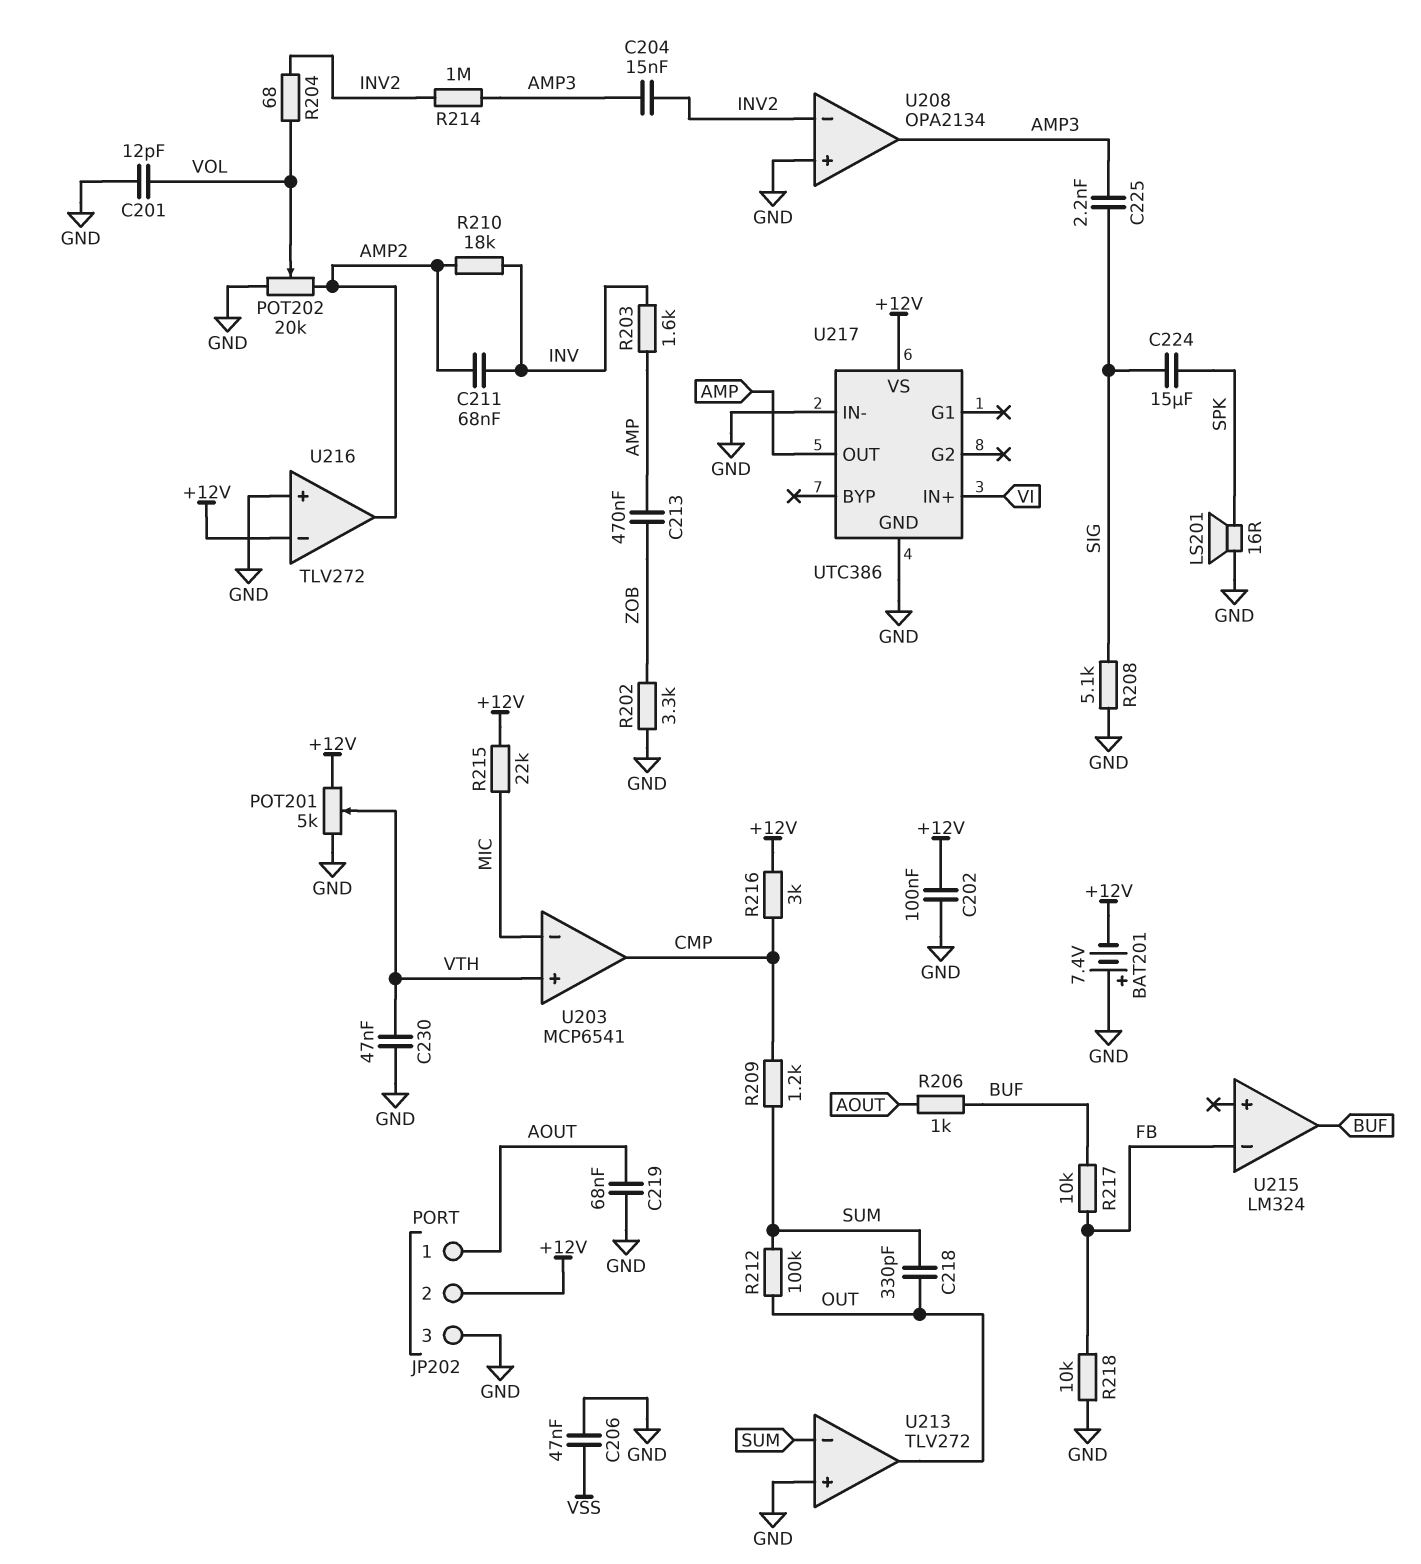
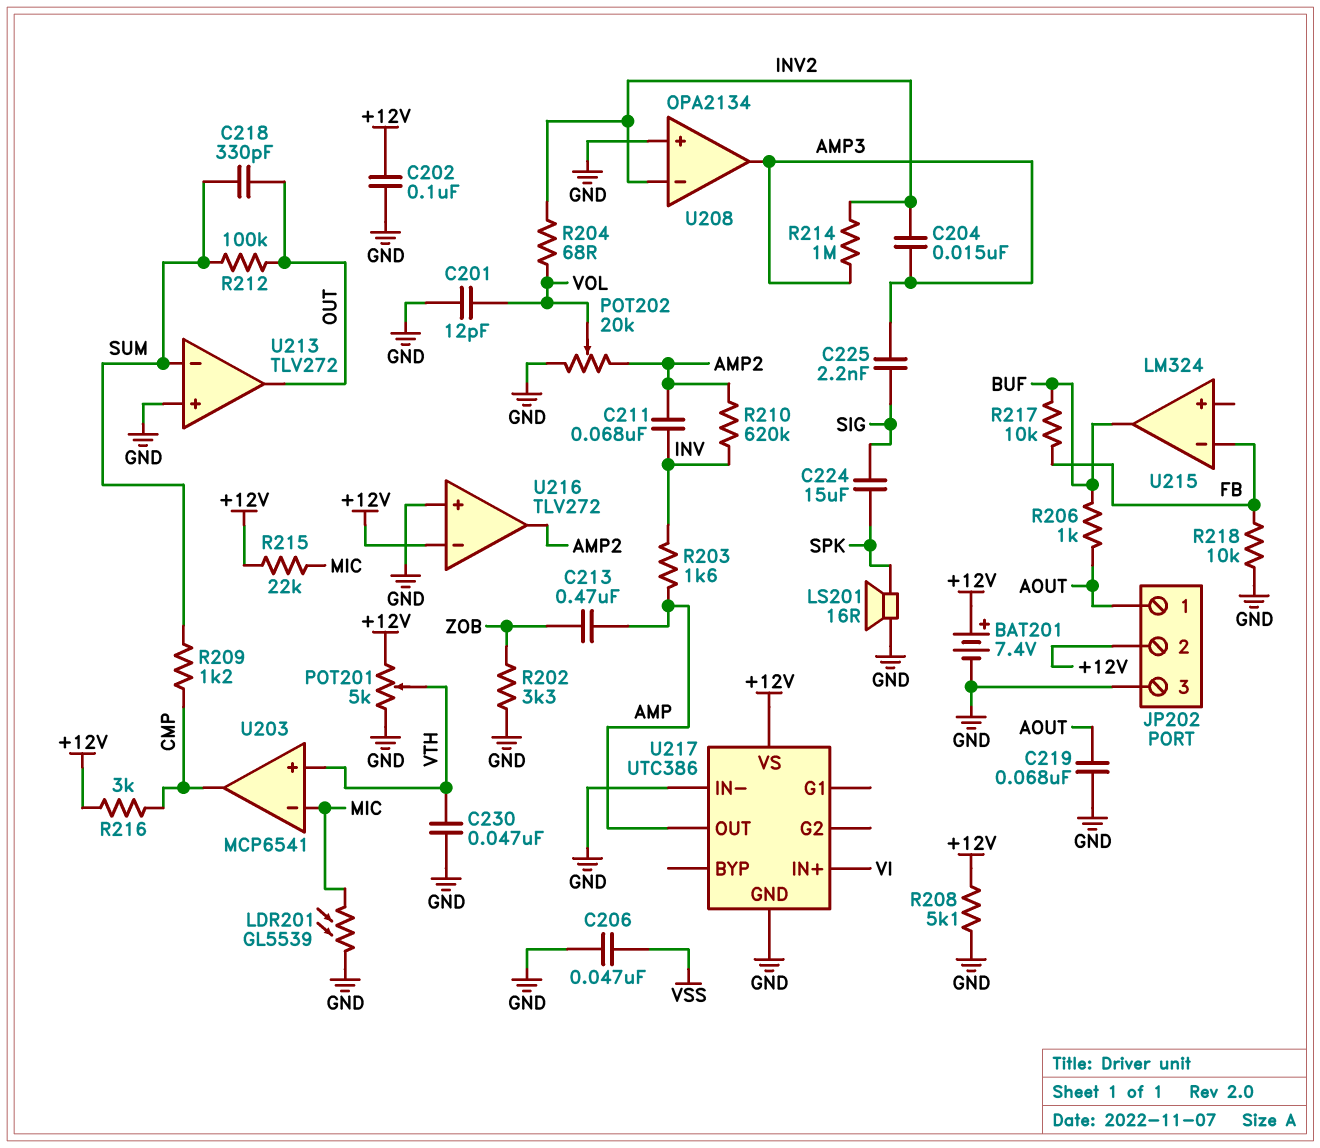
BAT201: 7.4V (plus GND, minus +12V) -> 7.4V (plus +12V, minus GND)
LDR201: none -> GL5539 (GND, MIC)
R208: 5.1k (GND, SIG) -> 5.1k (+12V, GND)
R210: 18k (AMP2, INV) -> 620k (AMP2, INV)

